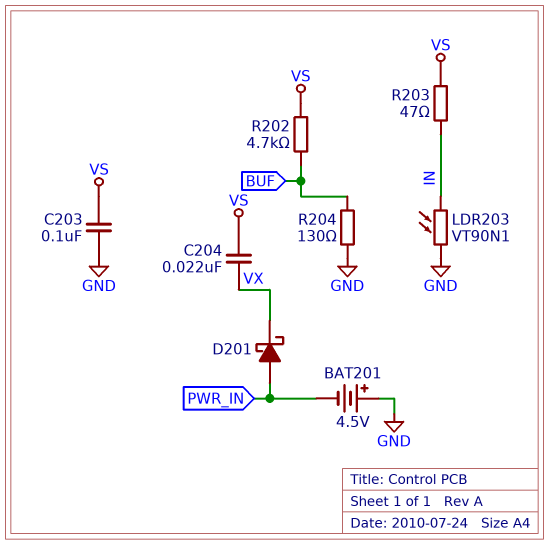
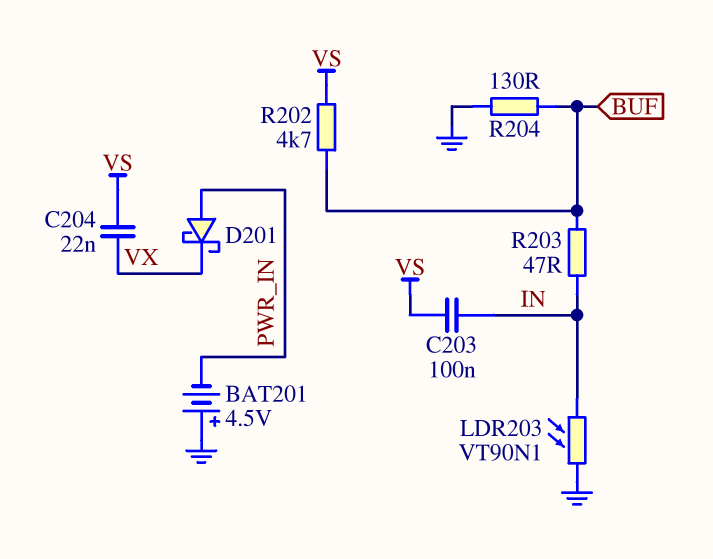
C203: 100nF (GND, VS) -> 100nF (IN, VS)
R203: 47 (IN, VS) -> 47 (BUF, IN)

